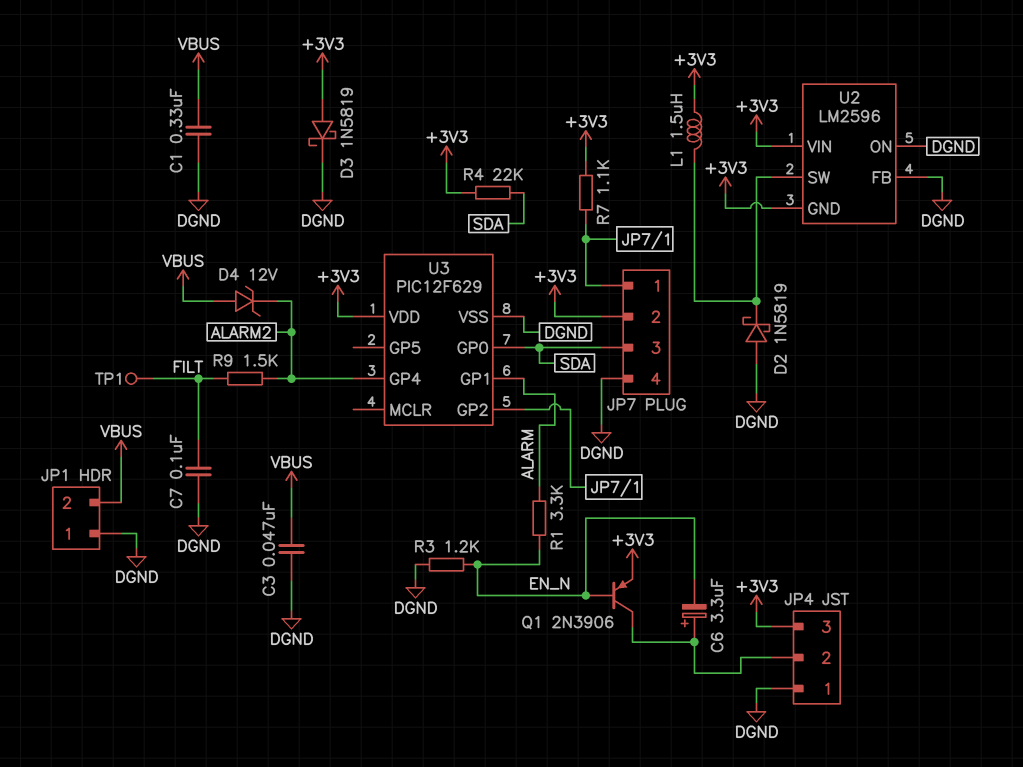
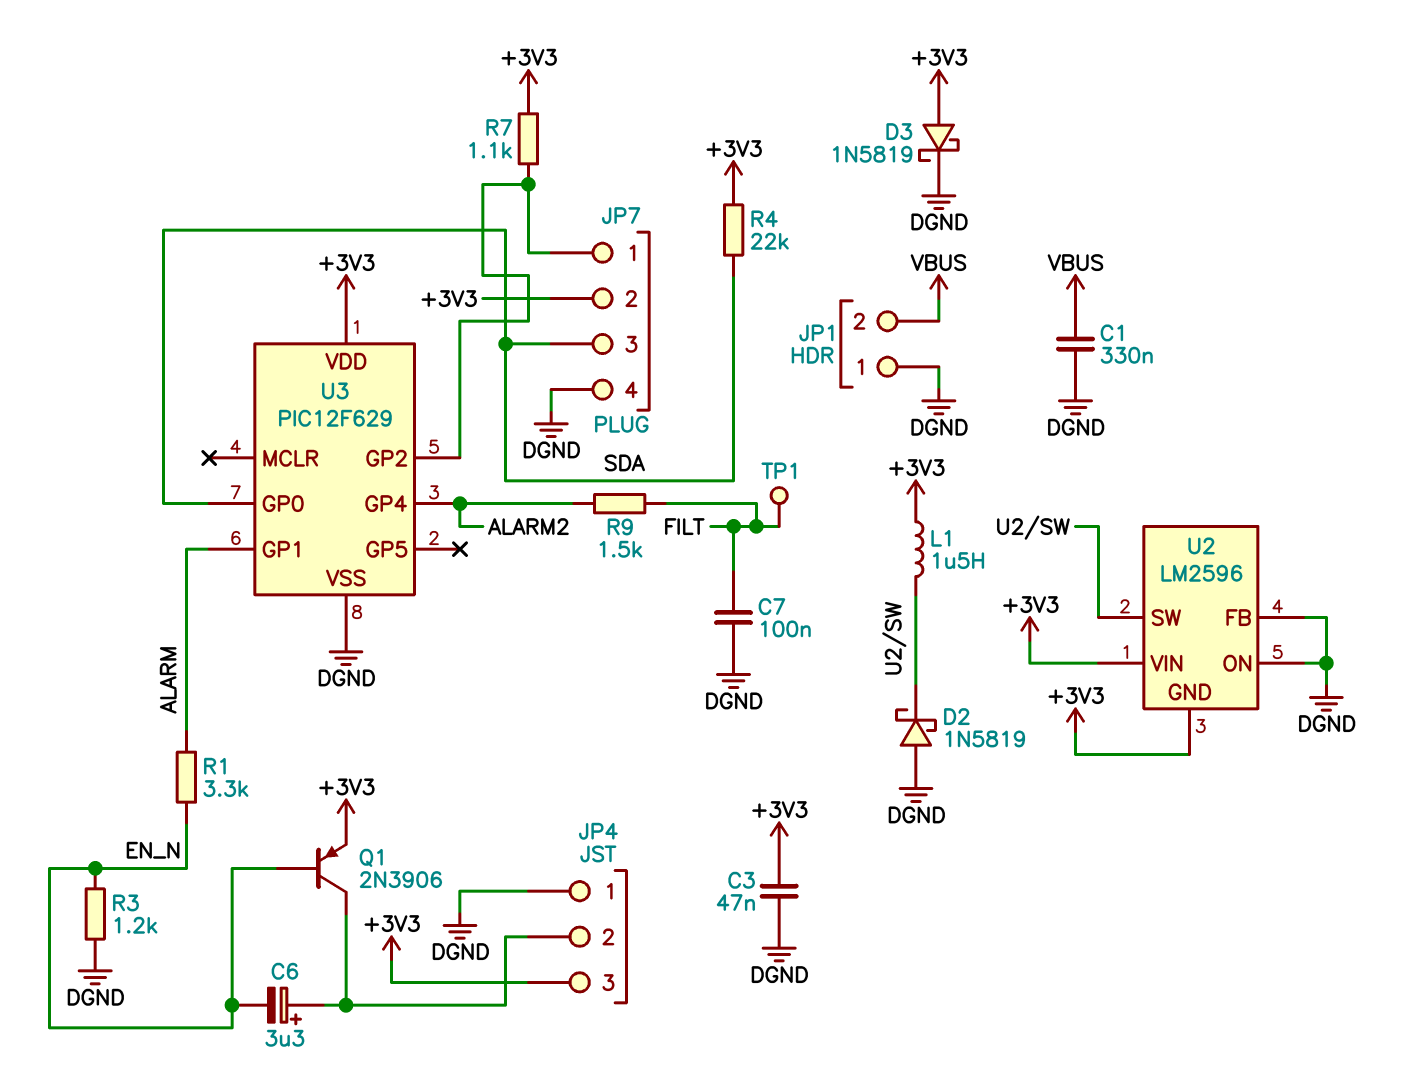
C3: 47nF (DGND, VBUS) -> 47nF (+3V3, DGND)
D4: zener 12V (A VBUS, K ALARM2) -> none

